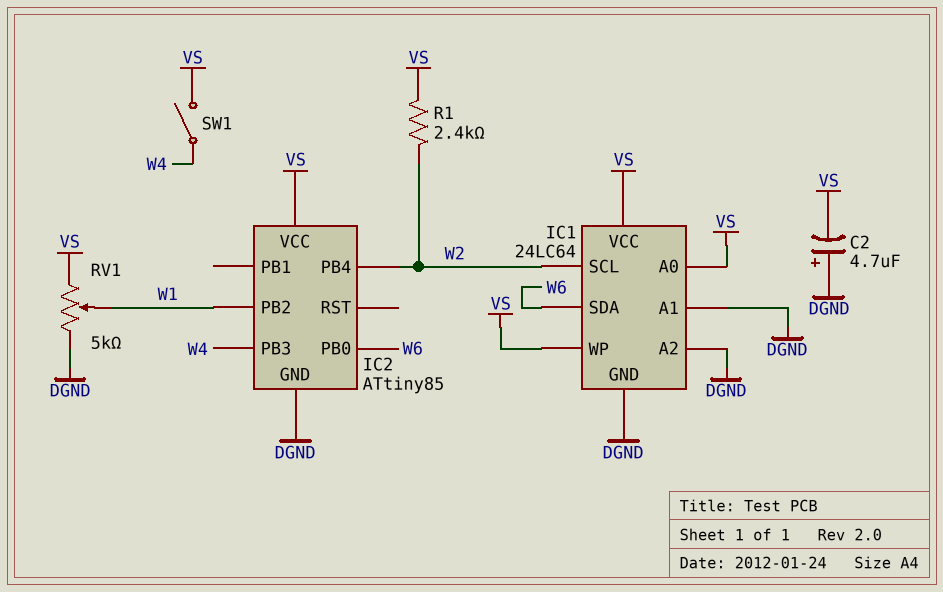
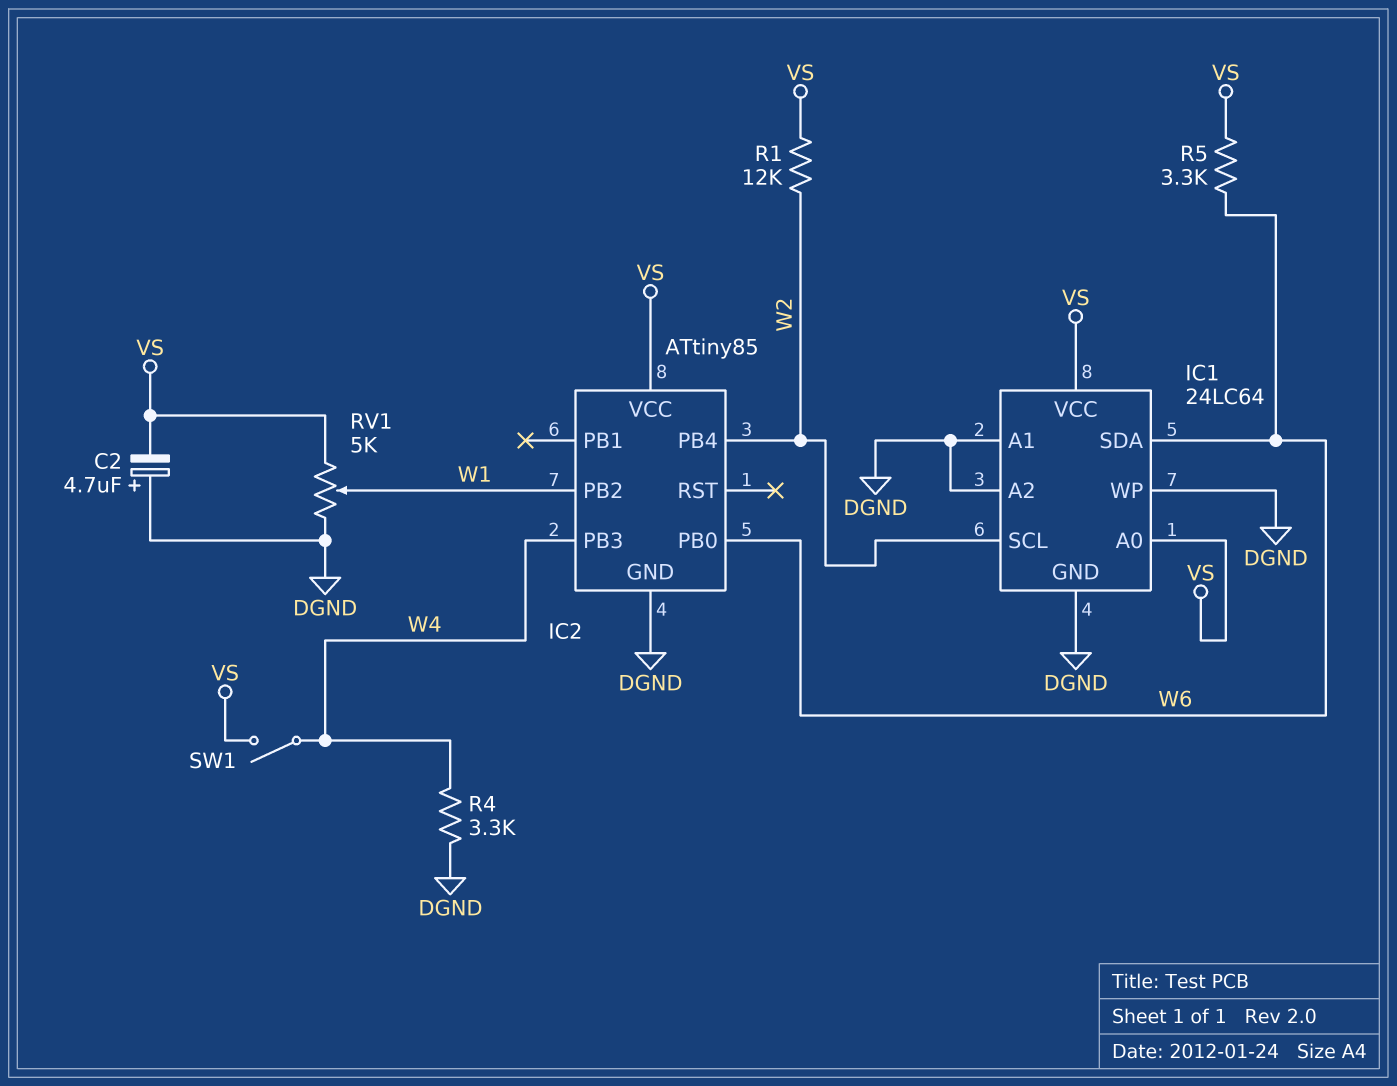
IC1 pin WP: VS -> DGND
R1: 2.4k (VS, W2) -> 12k (VS, W2)
R4: none -> 3.3k (DGND, W4)
R5: none -> 3.3k (VS, W6)

